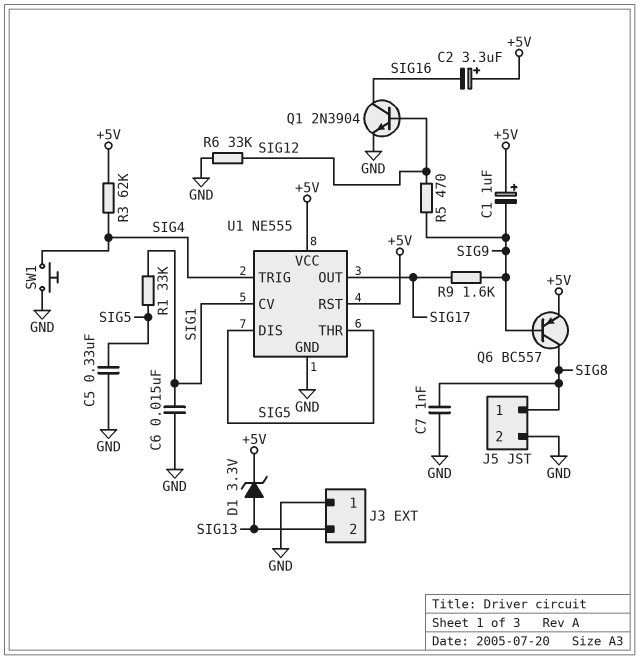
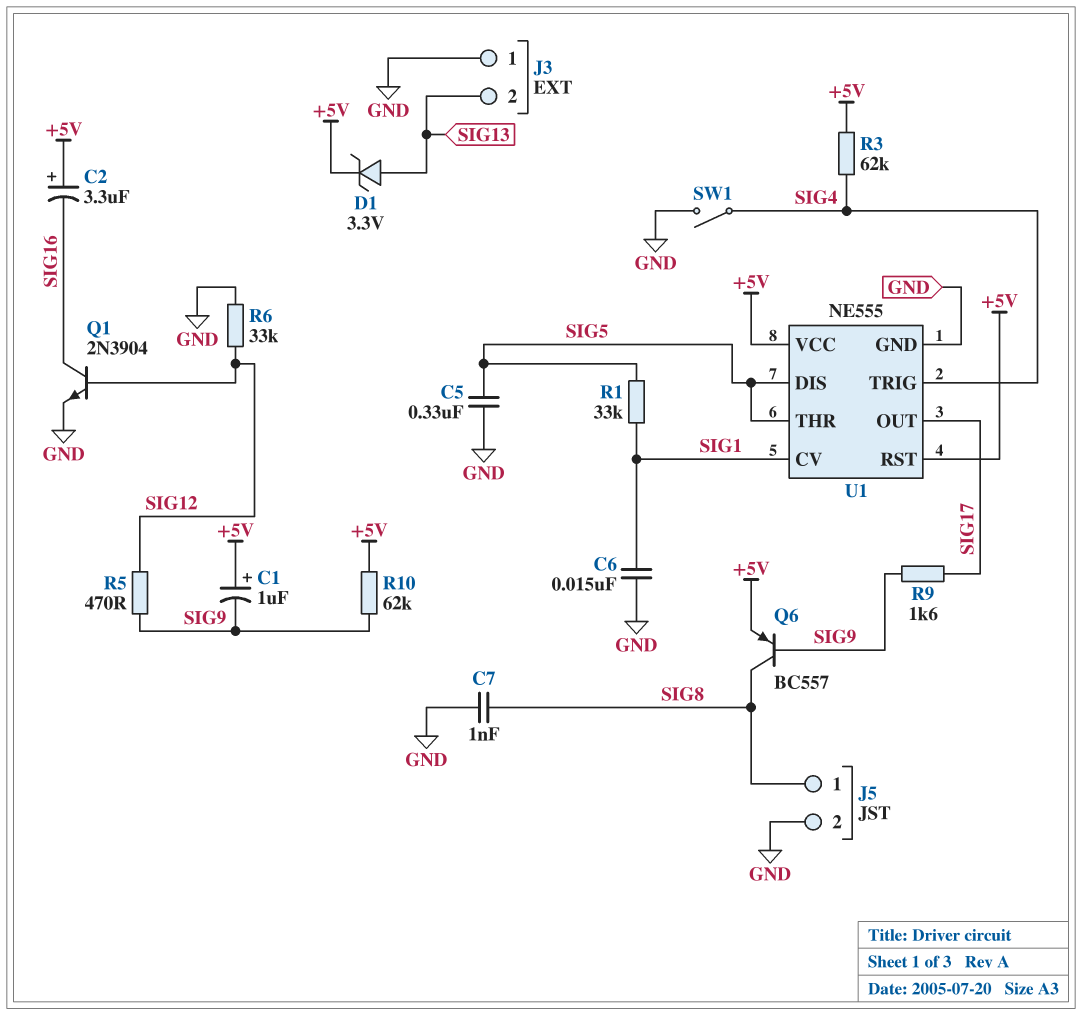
R10: none -> 62k (+5V, SIG9)
SW1: button (GND, SIG4) -> switch (GND, SIG4)

